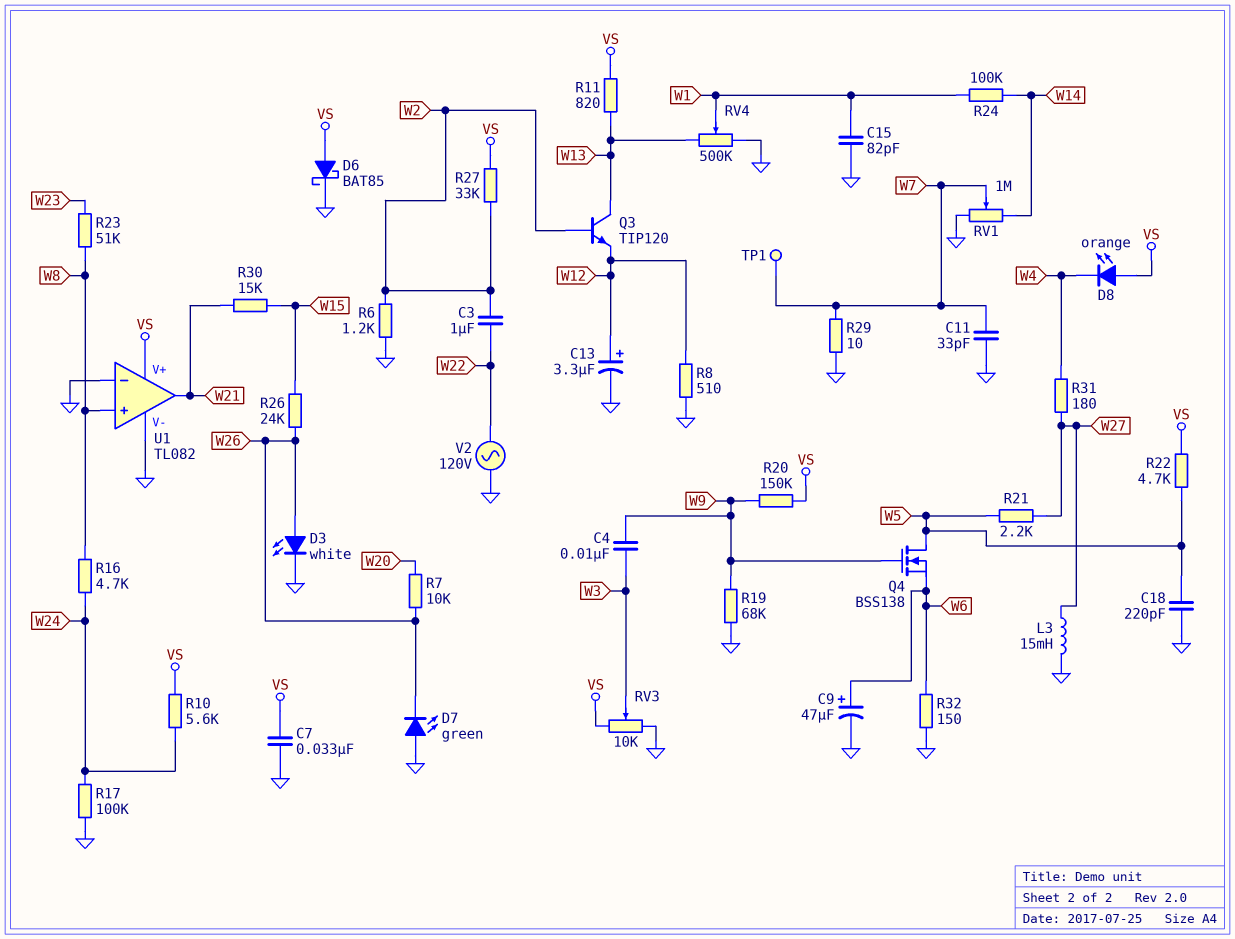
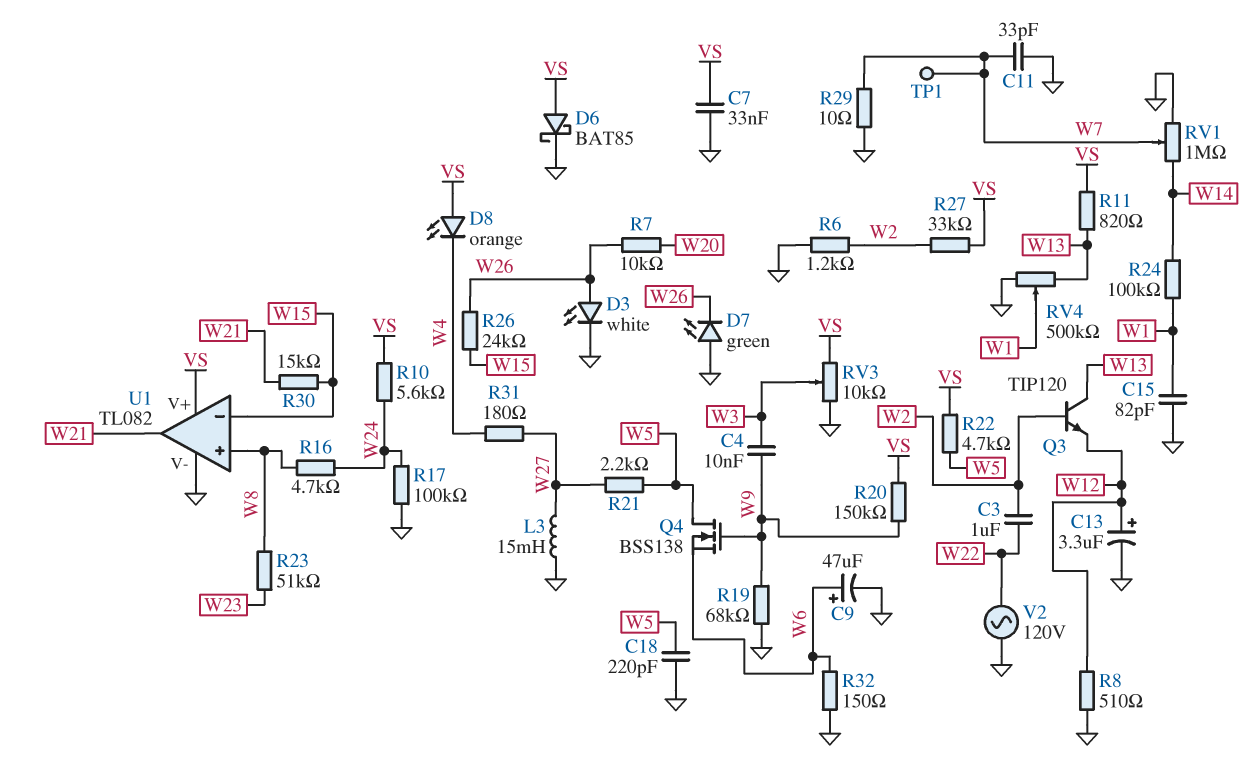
U1 pin in-: GND -> W15

